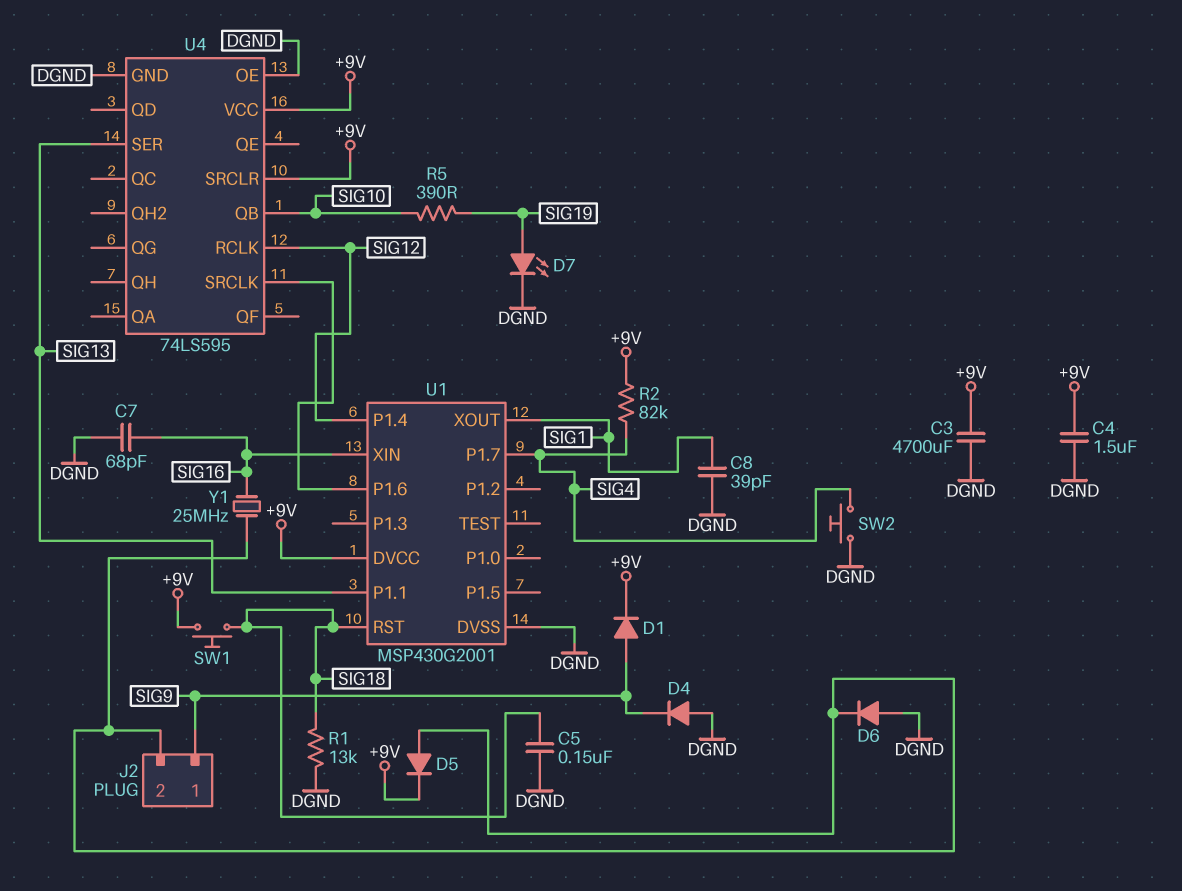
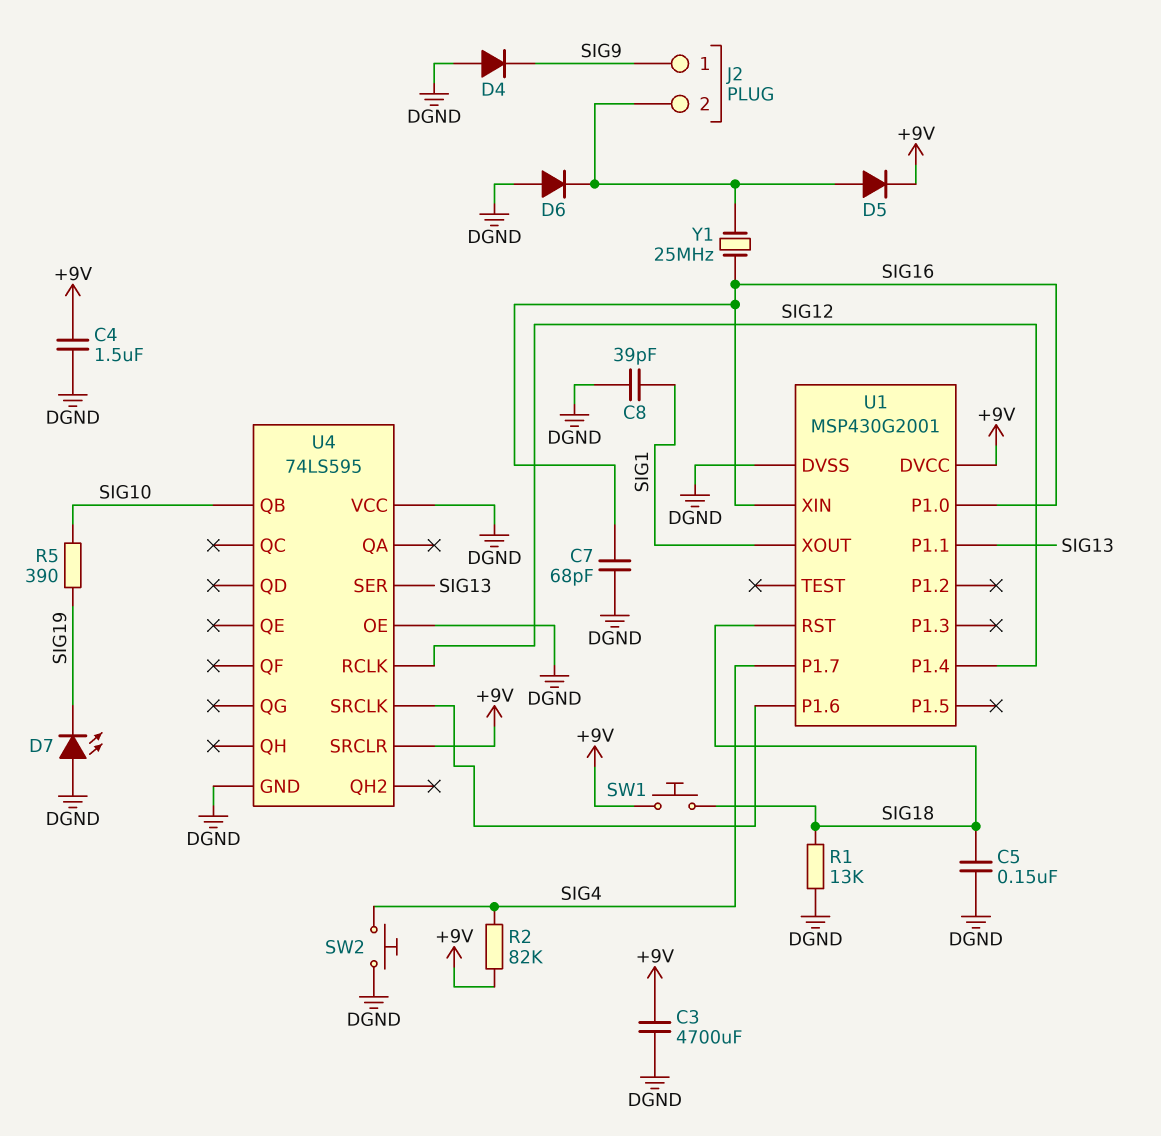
D1: diode (A SIG9, K +9V) -> none
D7: LED (A SIG19, K DGND) -> LED (A DGND, K SIG19)
U1 pin P1.0: none -> SIG16
U4 pin VCC: +9V -> DGND

